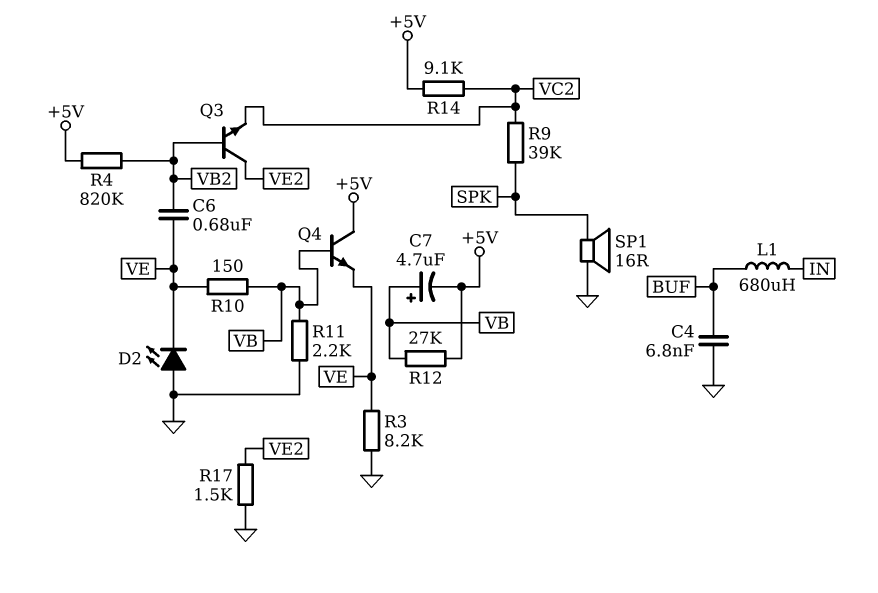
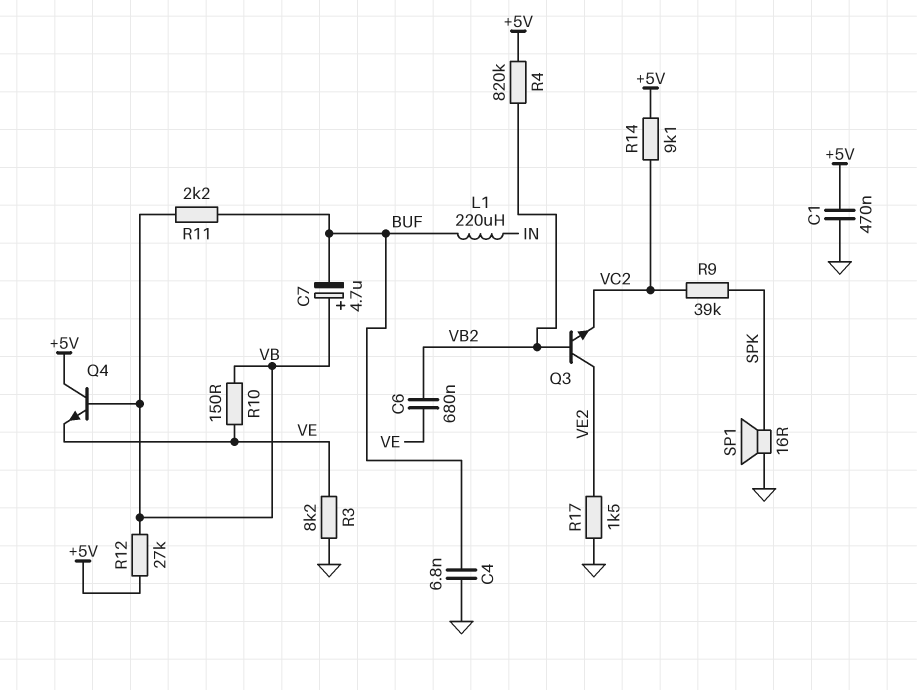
C1: none -> 470nF (+5V, GND)
C7: 4.7uF (plus VB, minus +5V) -> 4.7uF (plus VB, minus BUF)
D2: LED (A GND, K VE) -> none
L1: 680uH (BUF, IN) -> 220uH (BUF, IN)
R11: 2.2k (GND, VB) -> 2.2k (BUF, VB)

